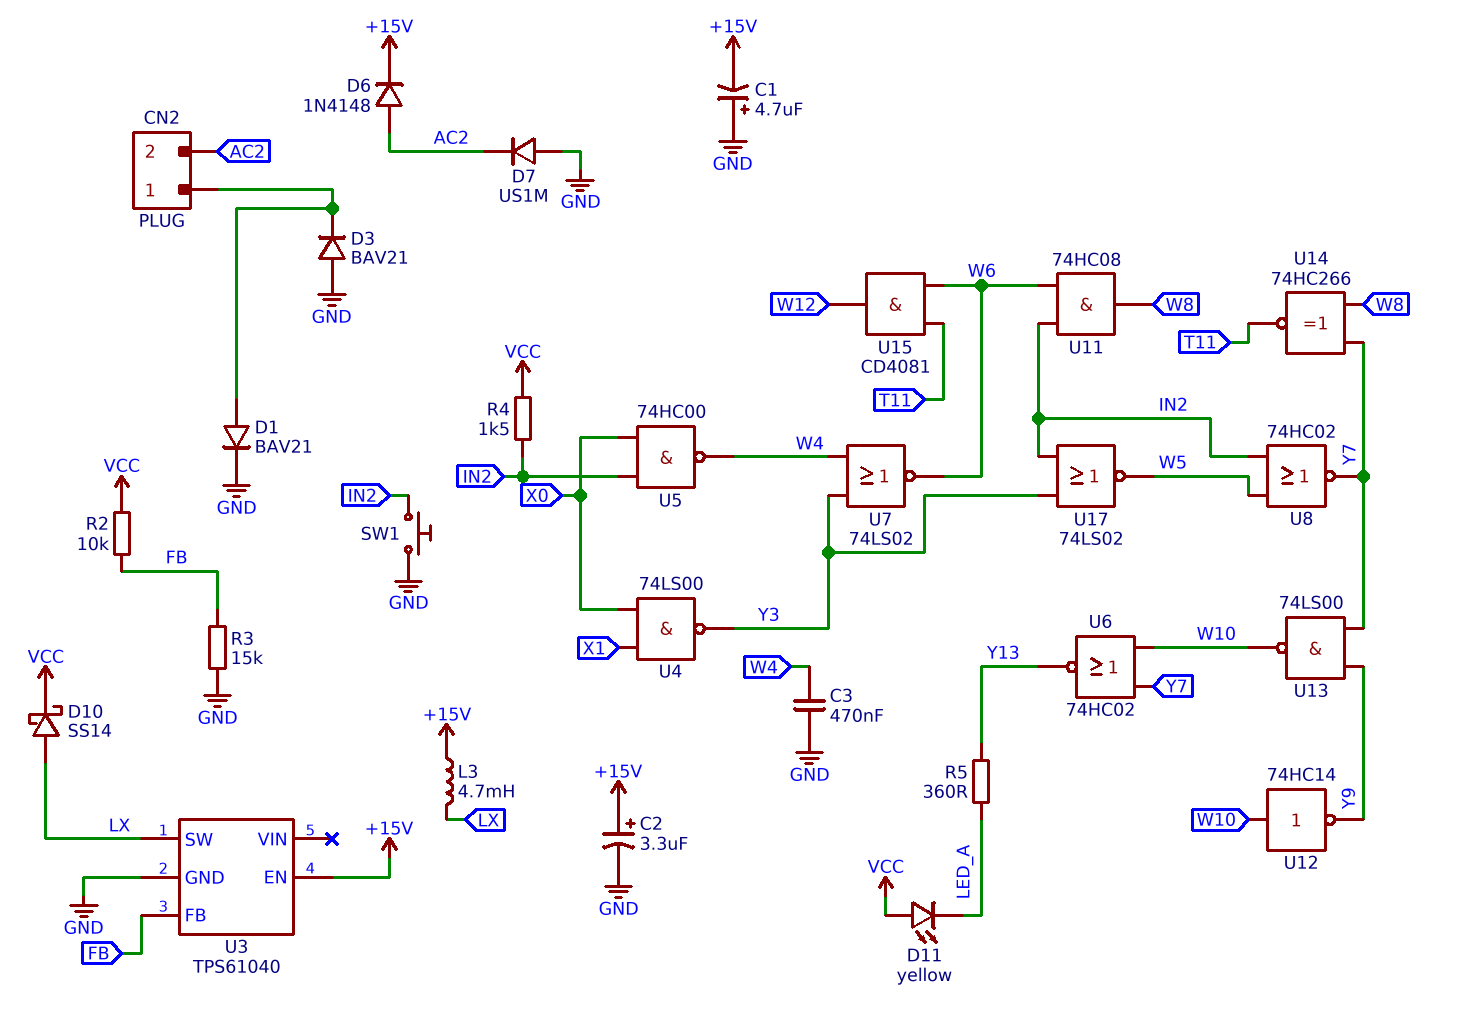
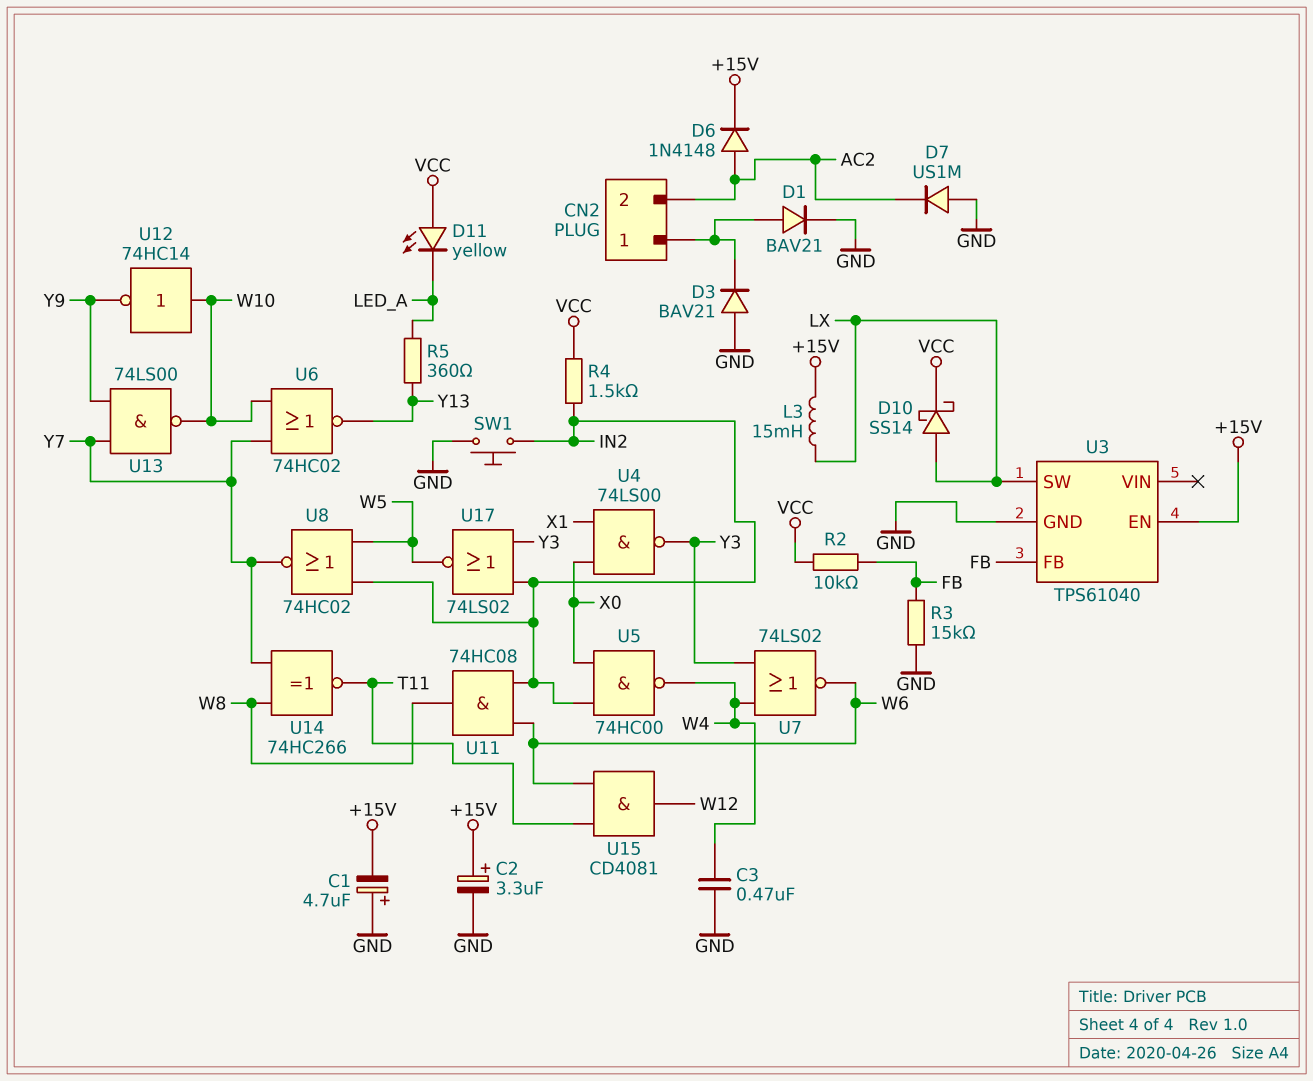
L3: 4.7mH (+15V, LX) -> 15mH (+15V, LX)

